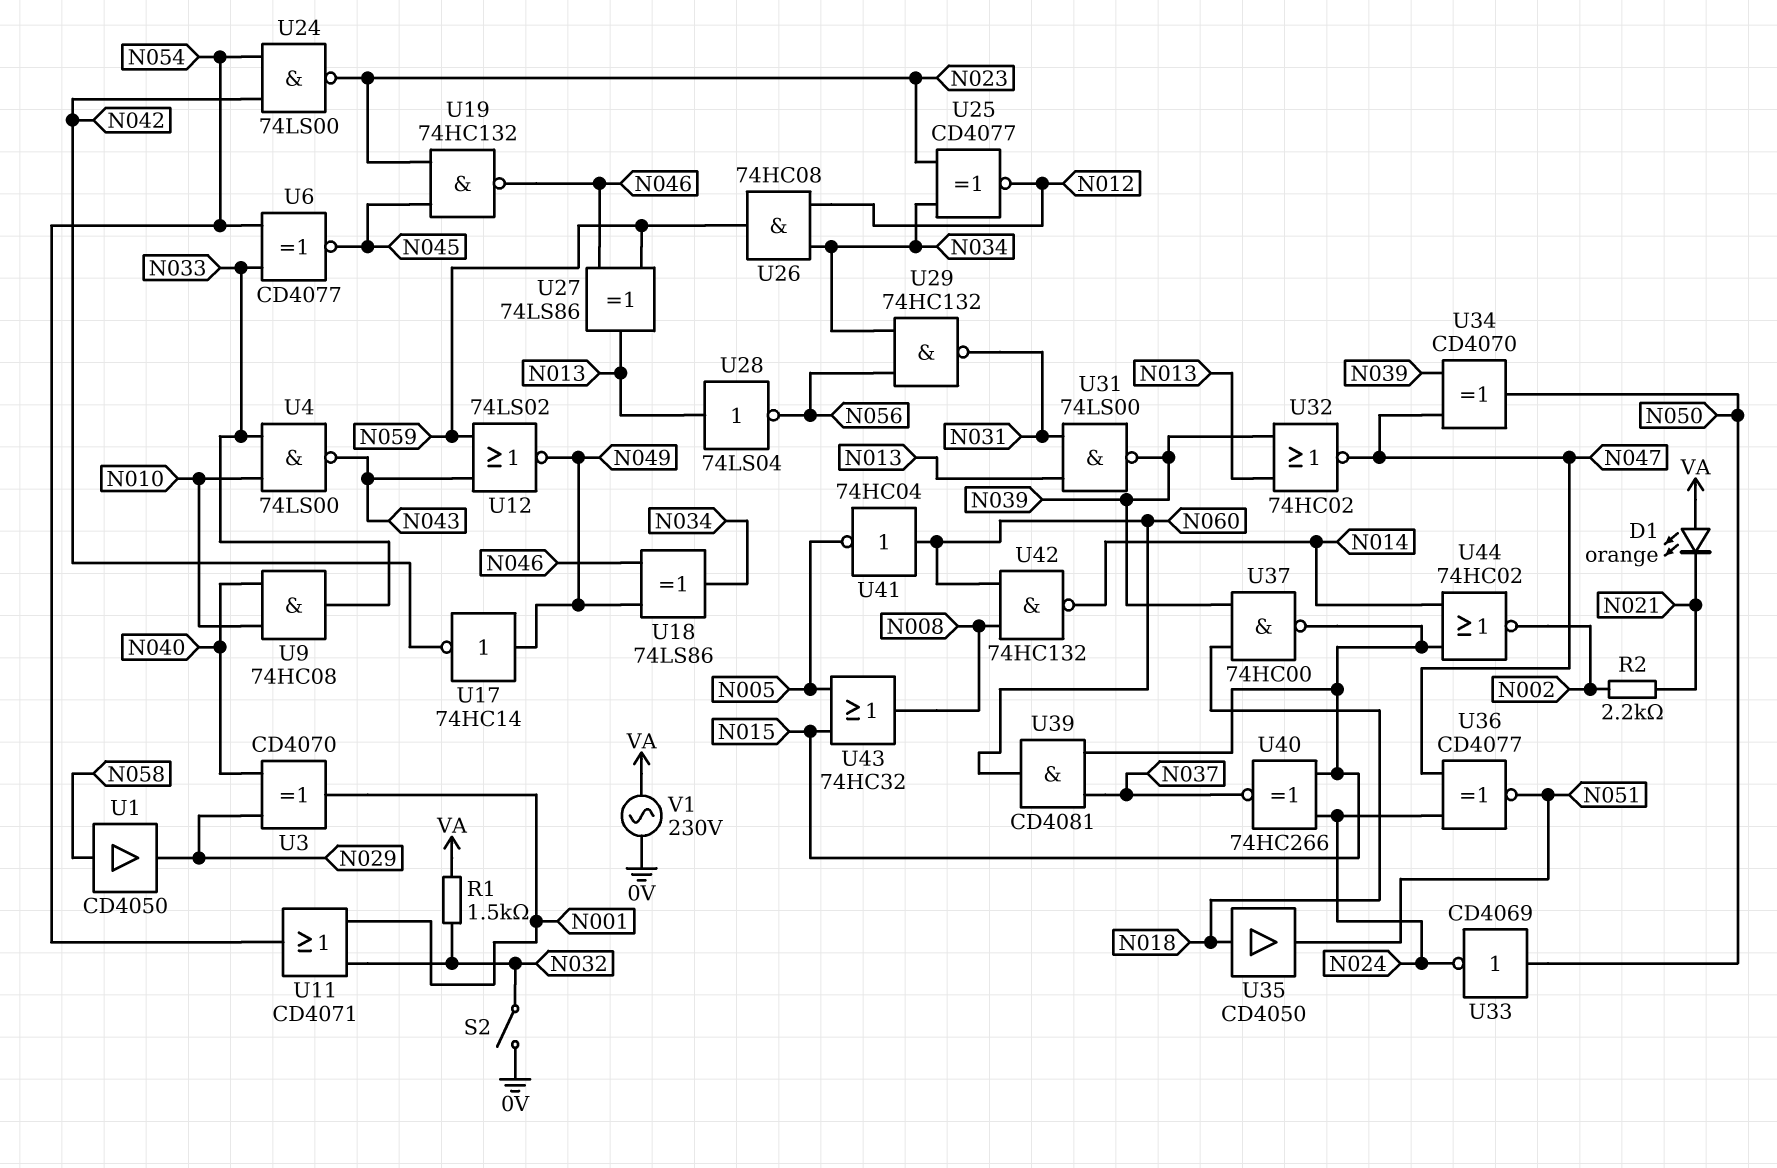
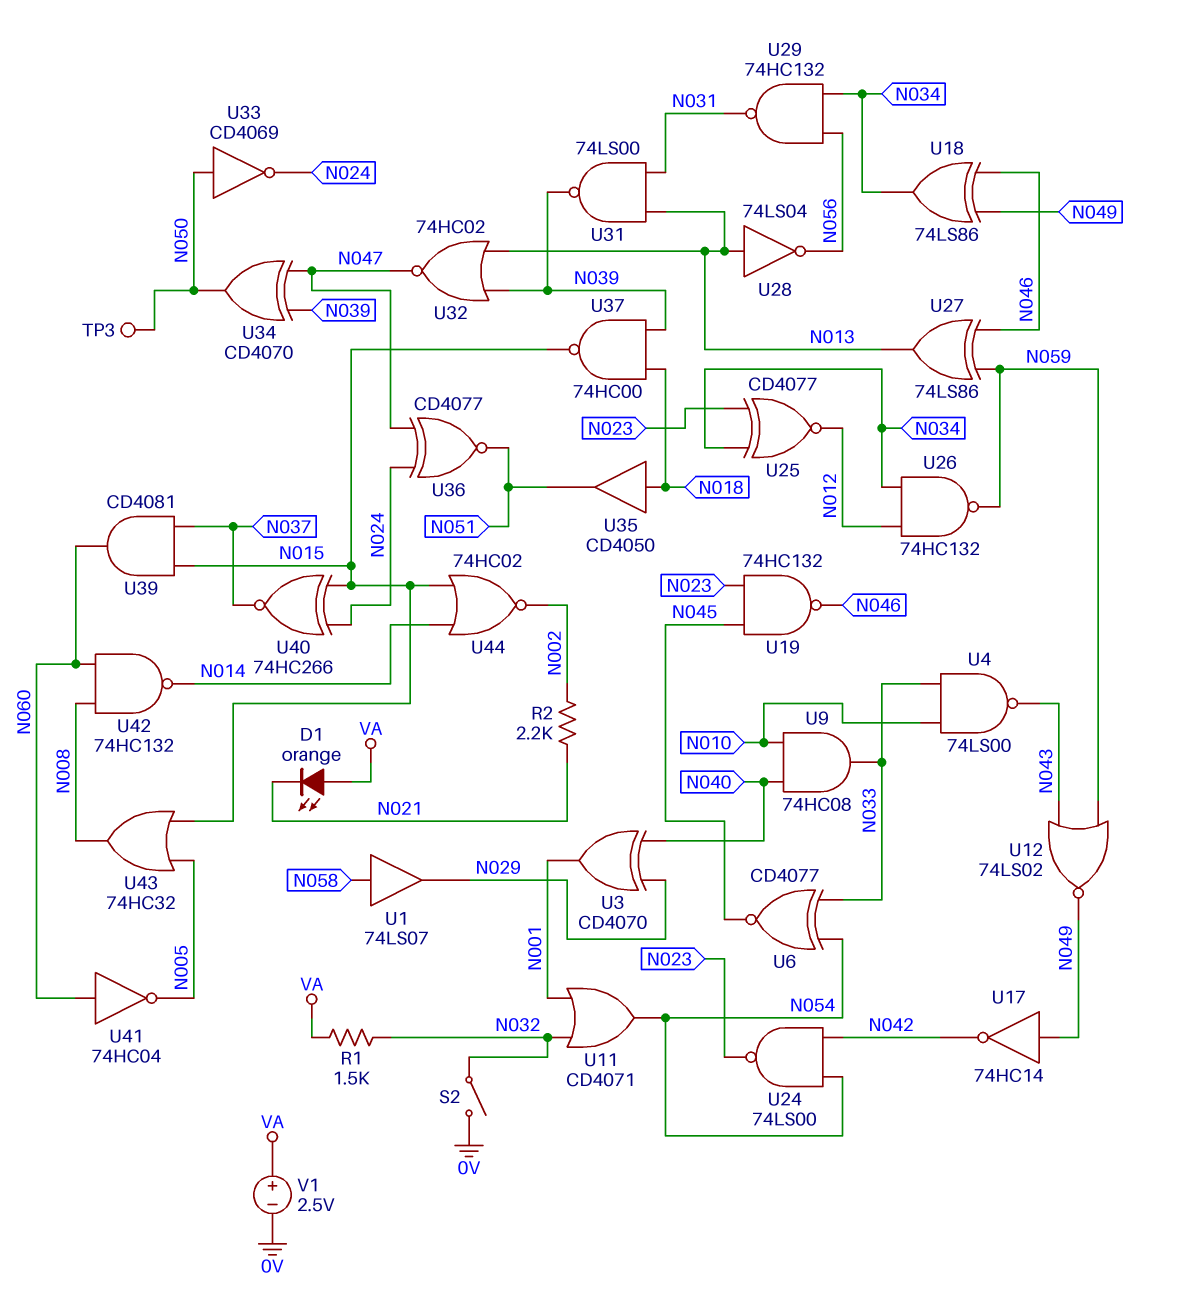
TP3: none -> test point (N050)
U1: buffer CD4050 (in N058, out N029) -> buffer 74LS07 (in N058, out N029)
U26: AND 74HC08 (in N012, in N034, out N059) -> NAND 74HC132 (in N012, in N034, out N059)
V1: AC 230V (0V, VA) -> 2.5V (plus VA, minus 0V)

